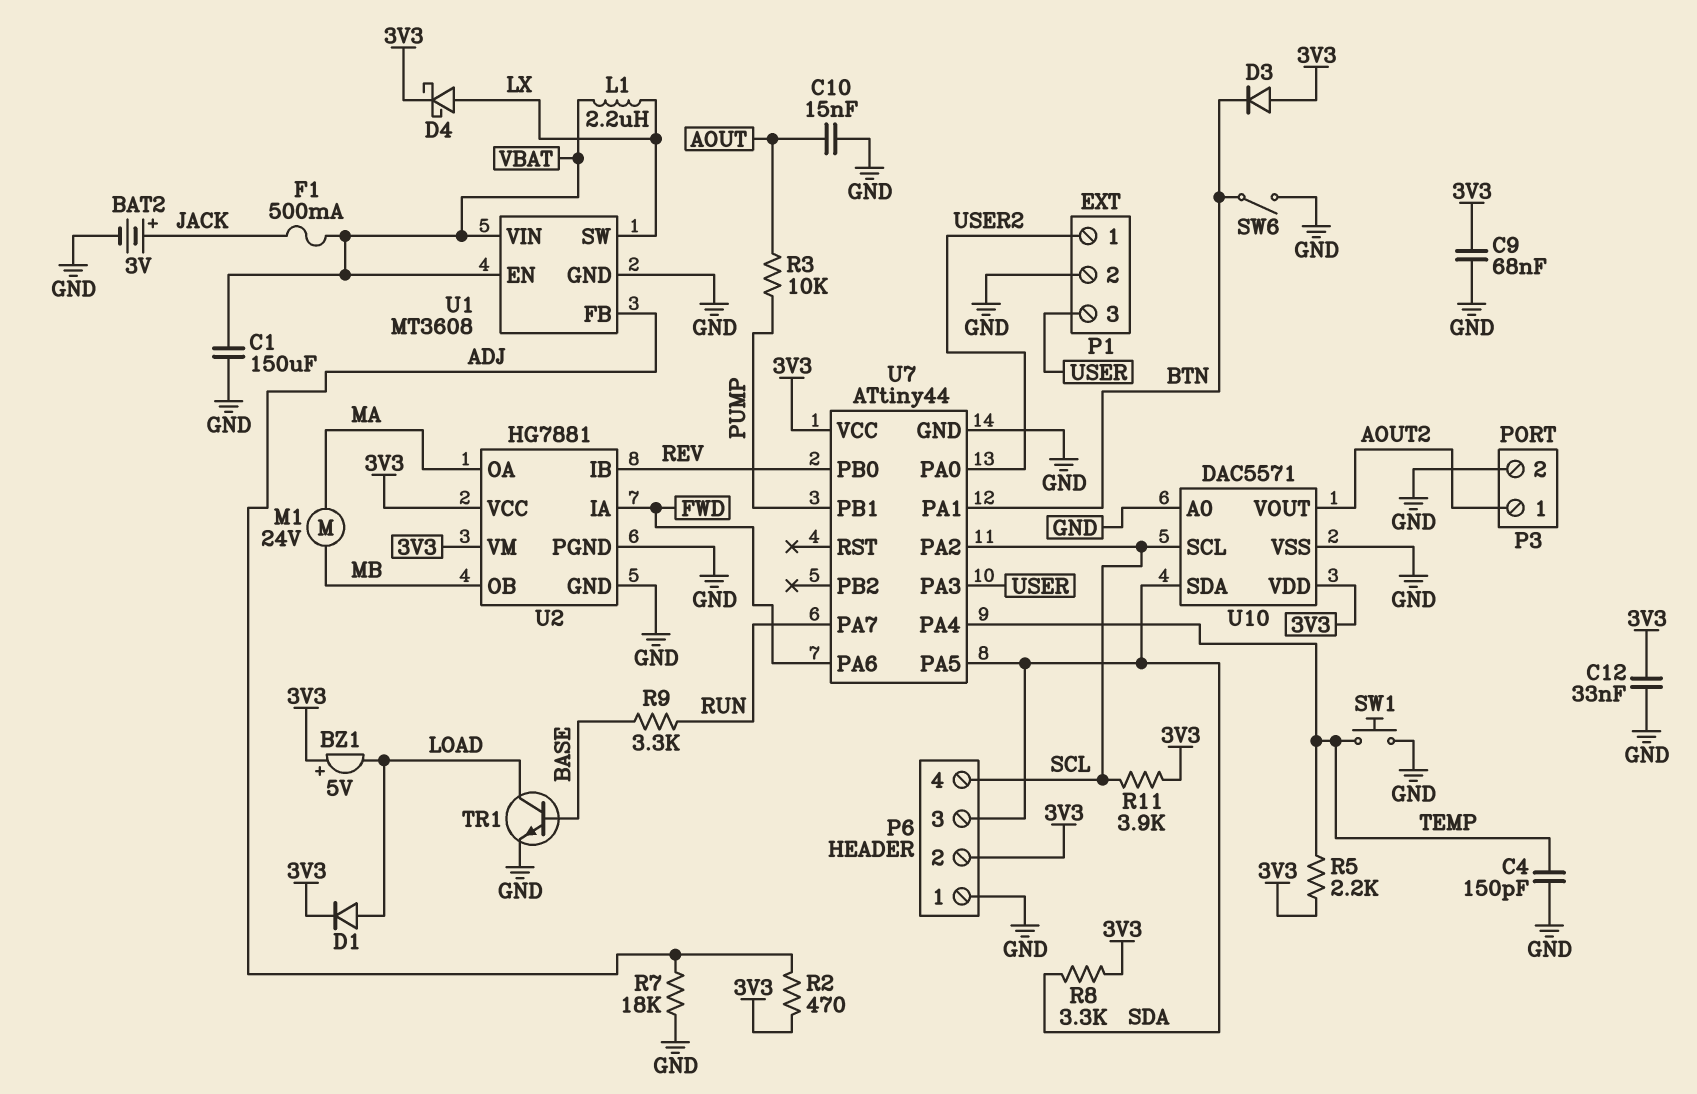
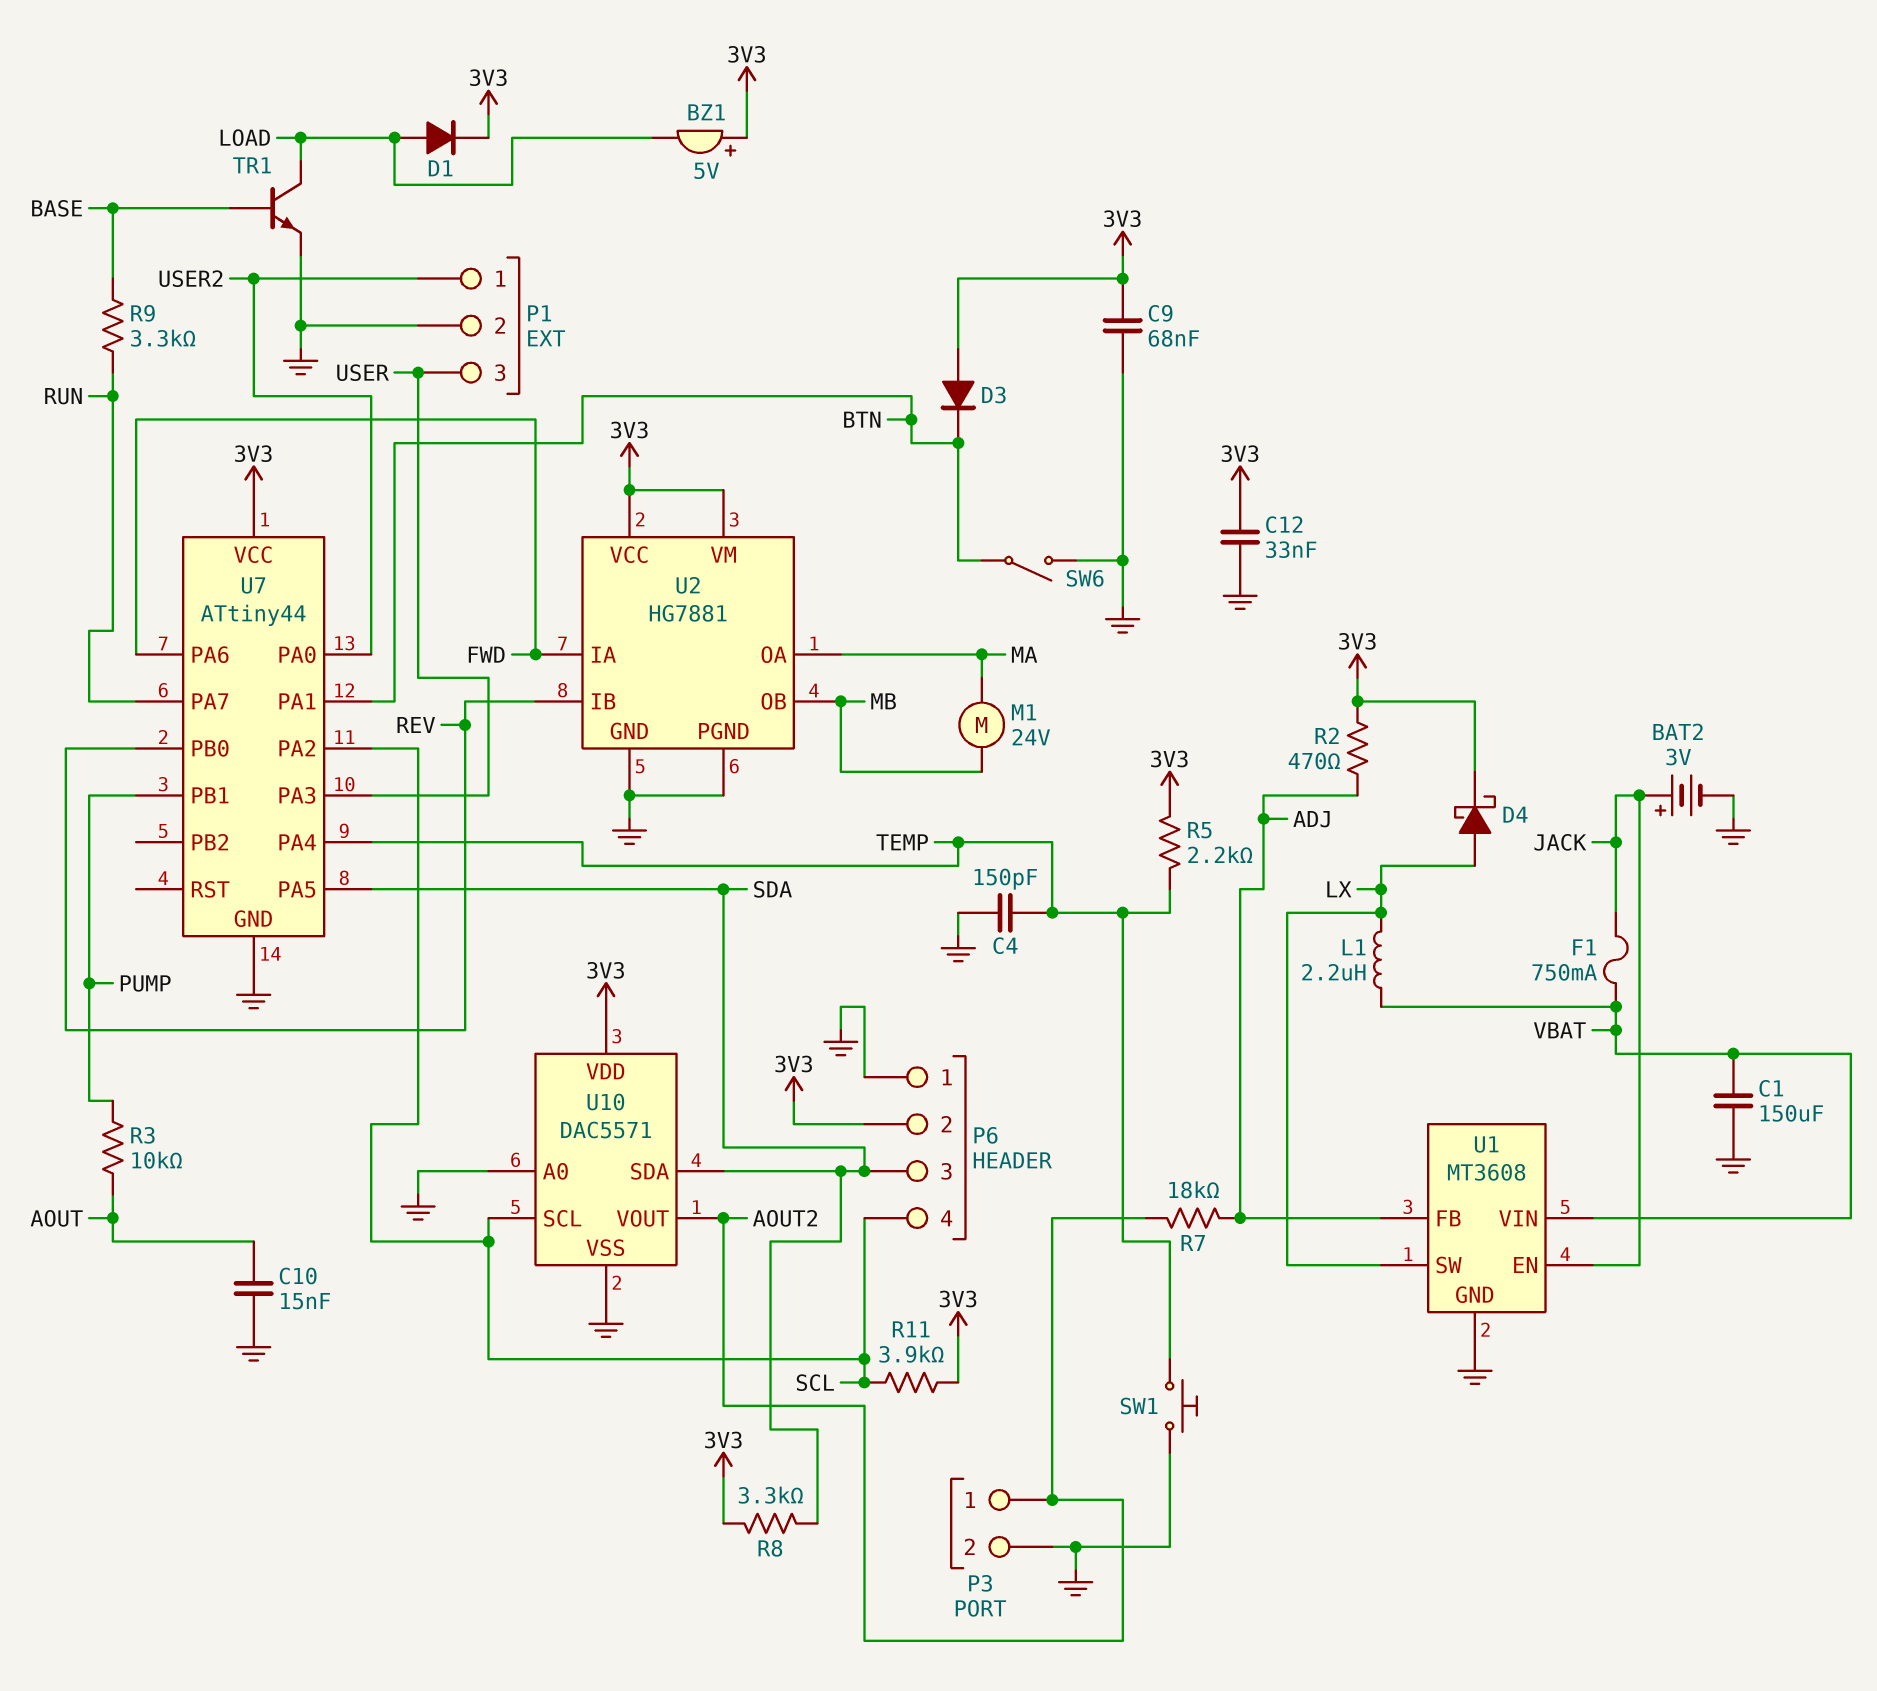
F1: 500mA (JACK, VBAT) -> 750mA (JACK, VBAT)
R7: 18k (ADJ, GND) -> 18k (ADJ, AOUT2)
U1 pin EN: VBAT -> JACK

